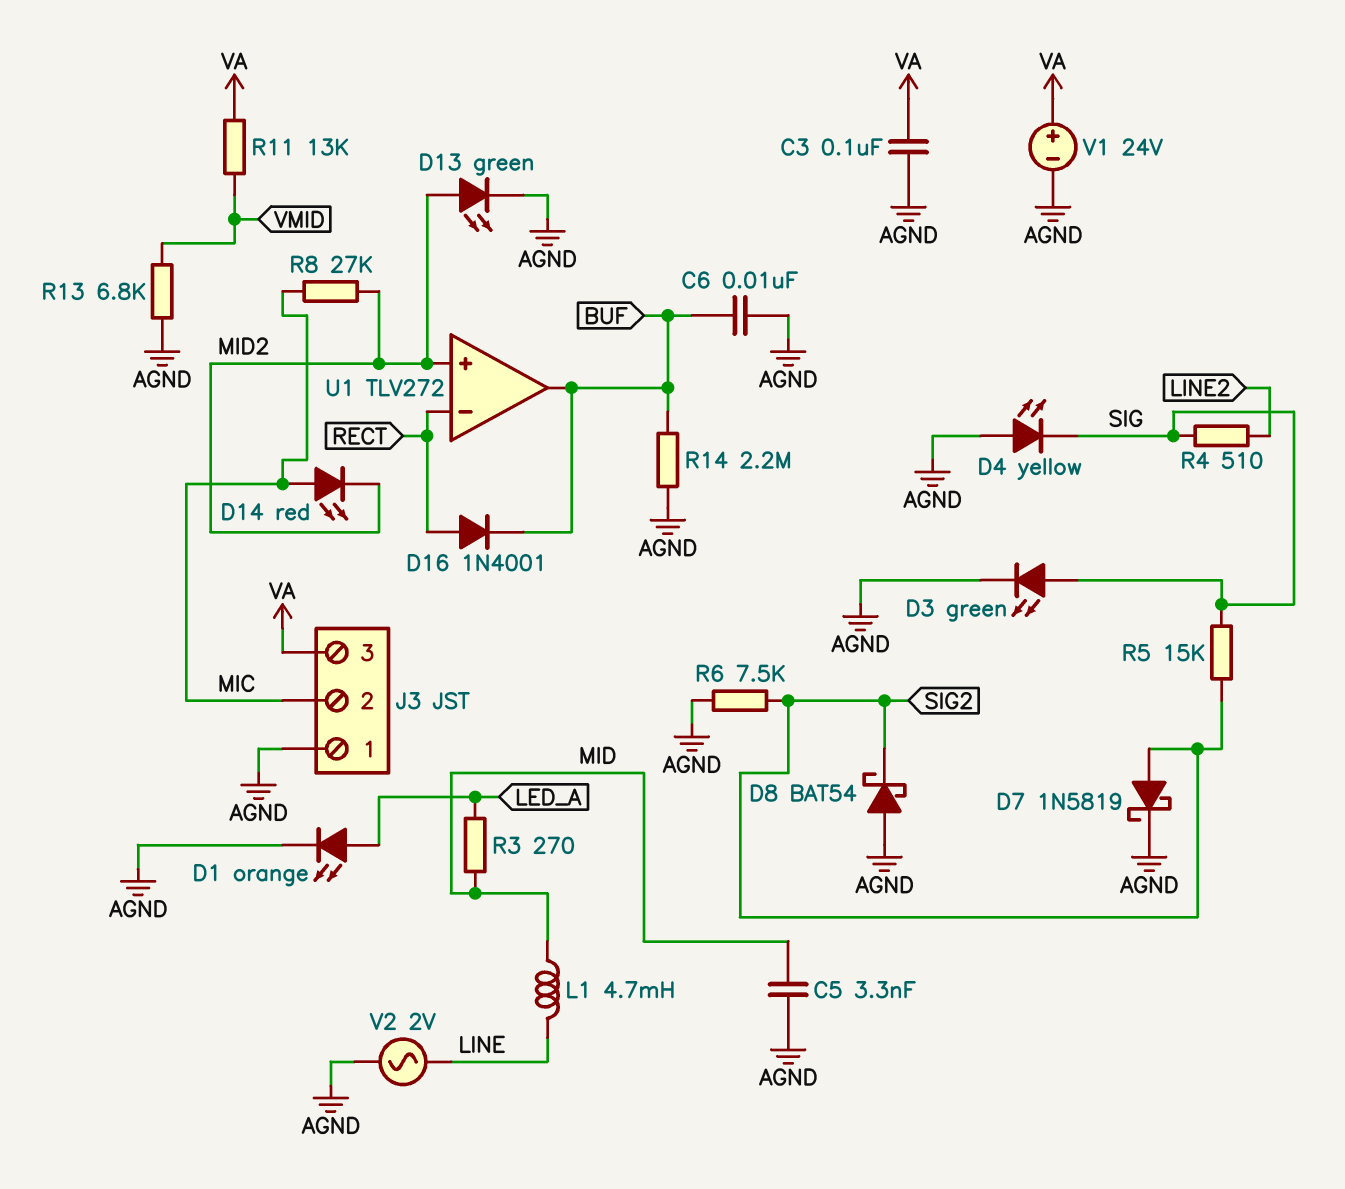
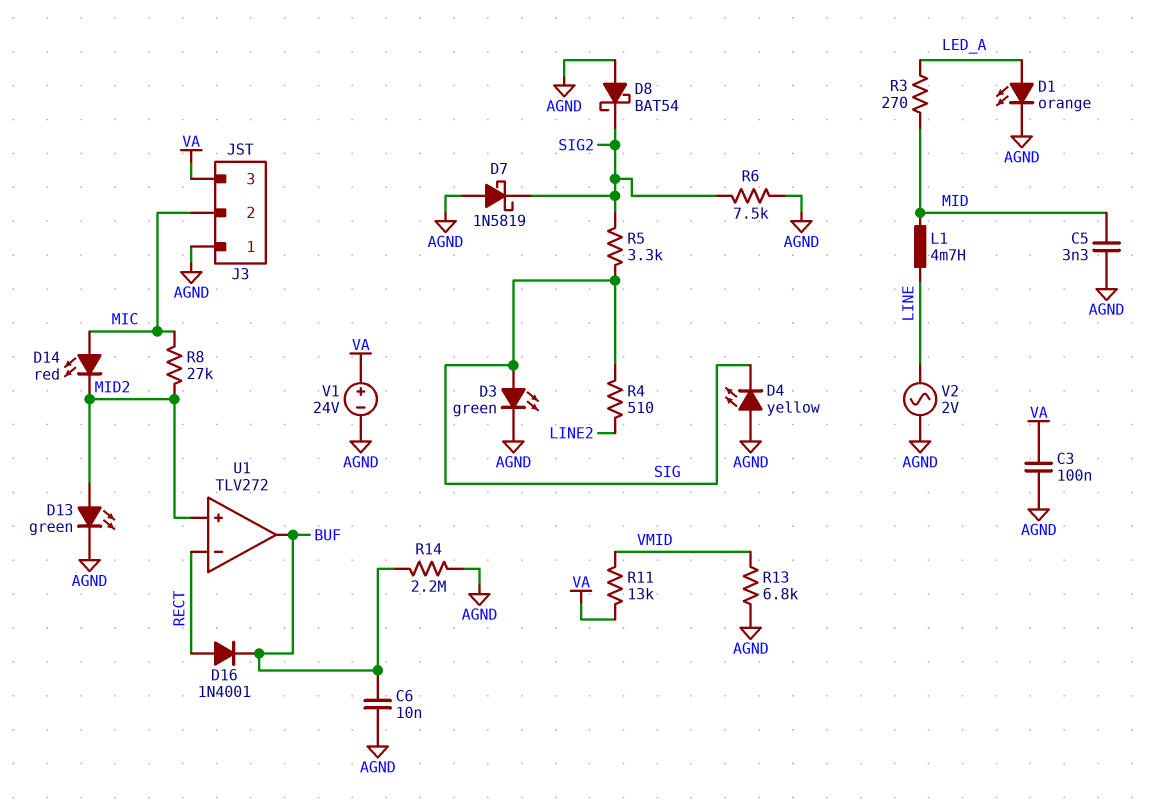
D7: schottky 1N5819 (A SIG2, K AGND) -> schottky 1N5819 (A AGND, K SIG2)
R5: 15k (SIG, SIG2) -> 3.3k (SIG, SIG2)

